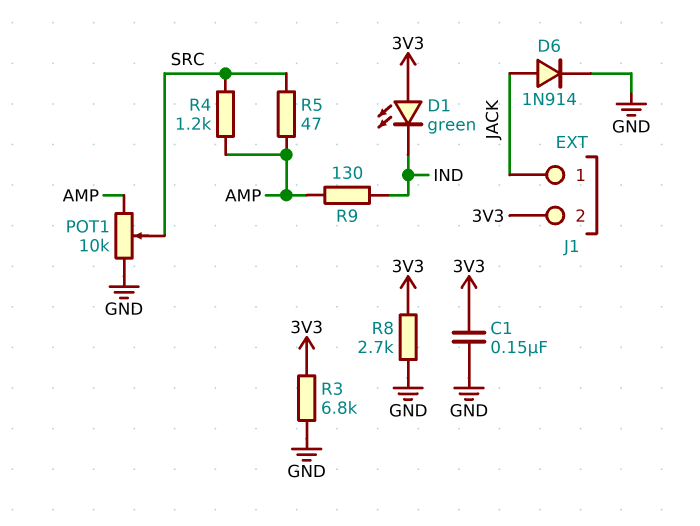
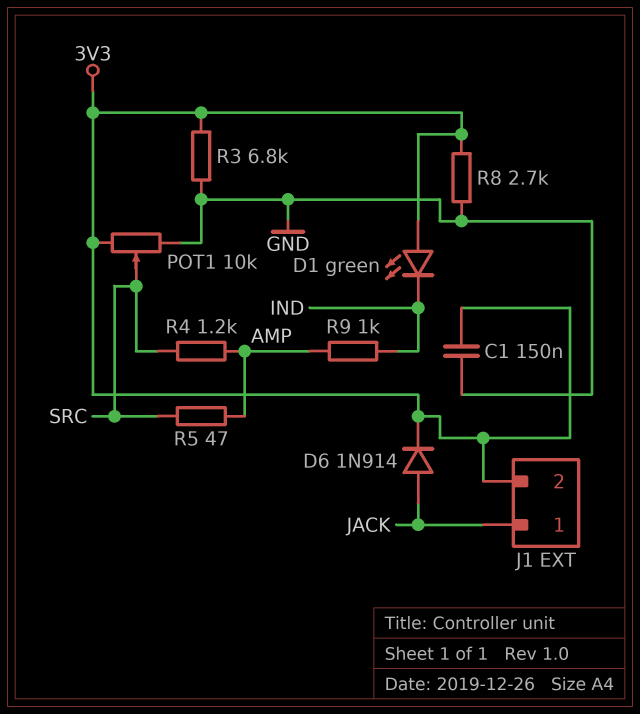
D6: diode 1N914 (A JACK, K GND) -> diode 1N914 (A JACK, K 3V3)
POT1: 10k (AMP, GND, wiper SRC) -> 10k (3V3, GND, wiper SRC)
R9: 130 (AMP, IND) -> 1k (AMP, IND)

